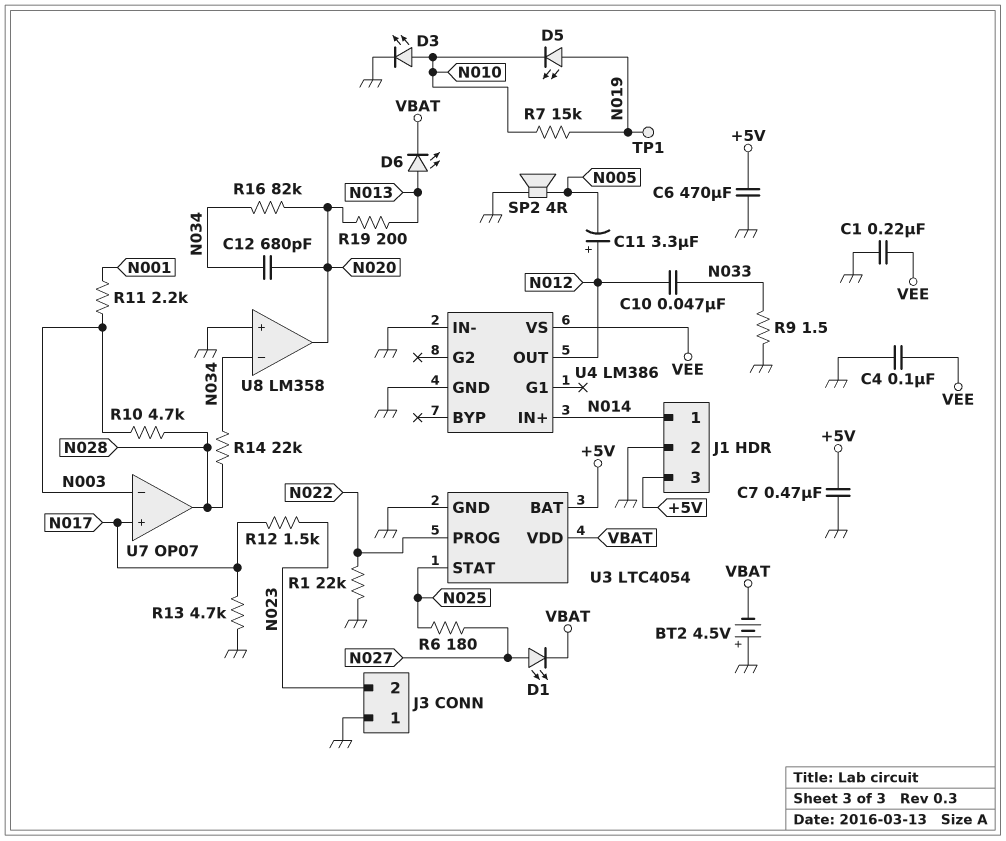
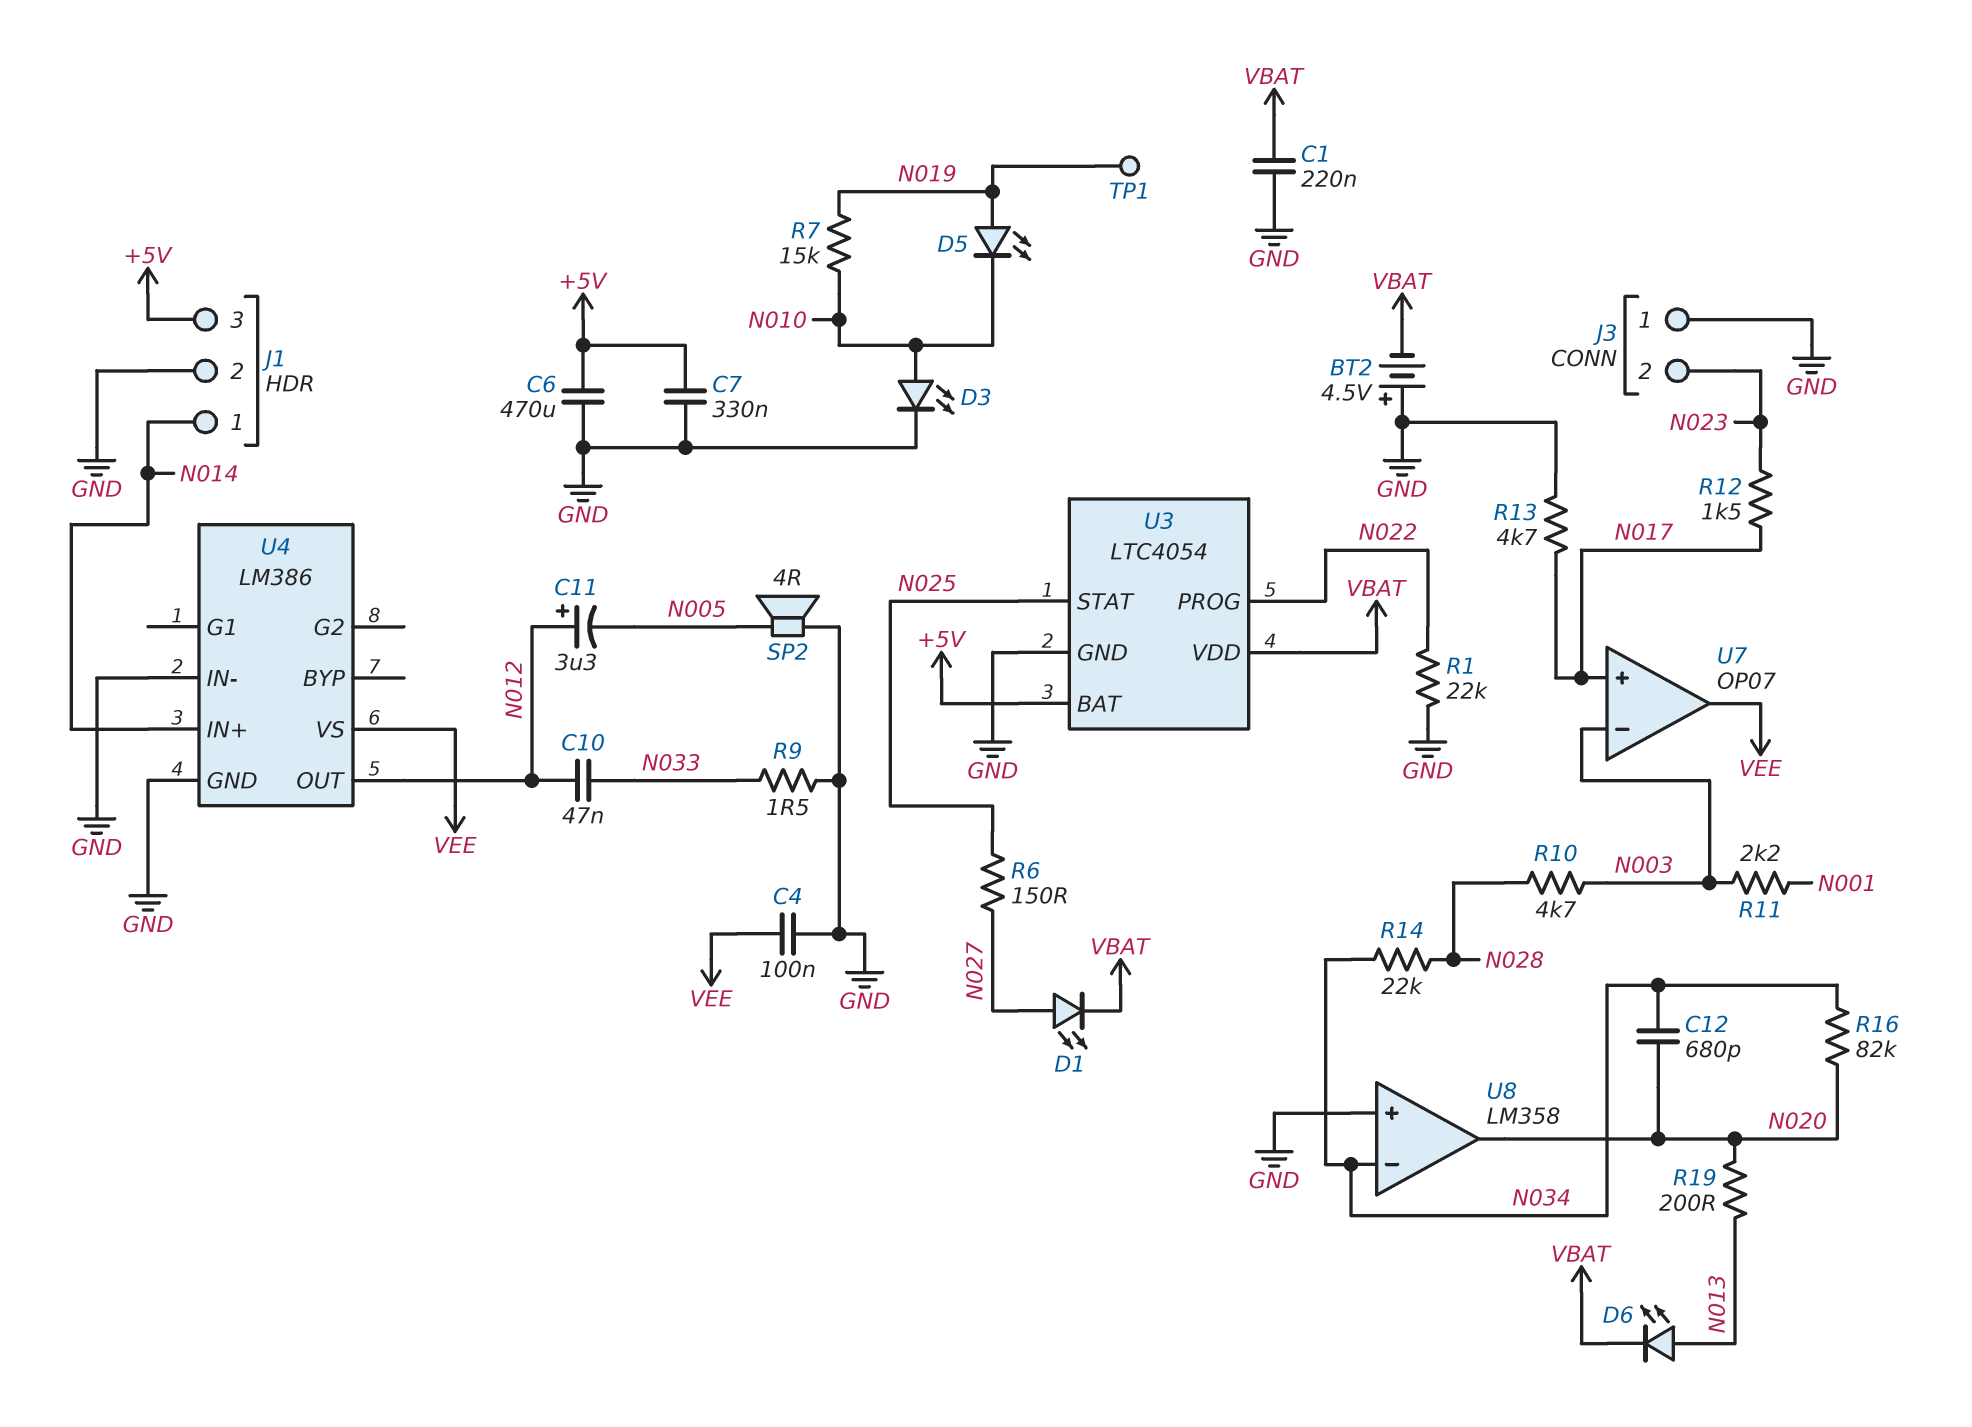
C1: 220nF (GND, VEE) -> 220nF (GND, VBAT)
C7: 470nF (+5V, GND) -> 330nF (+5V, GND)
R6: 180 (N025, N027) -> 150 (N025, N027)
U7 pin out: N028 -> VEE

